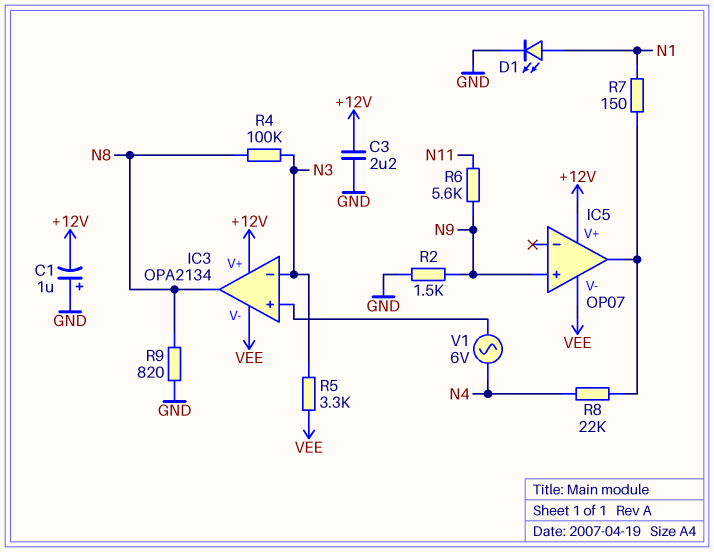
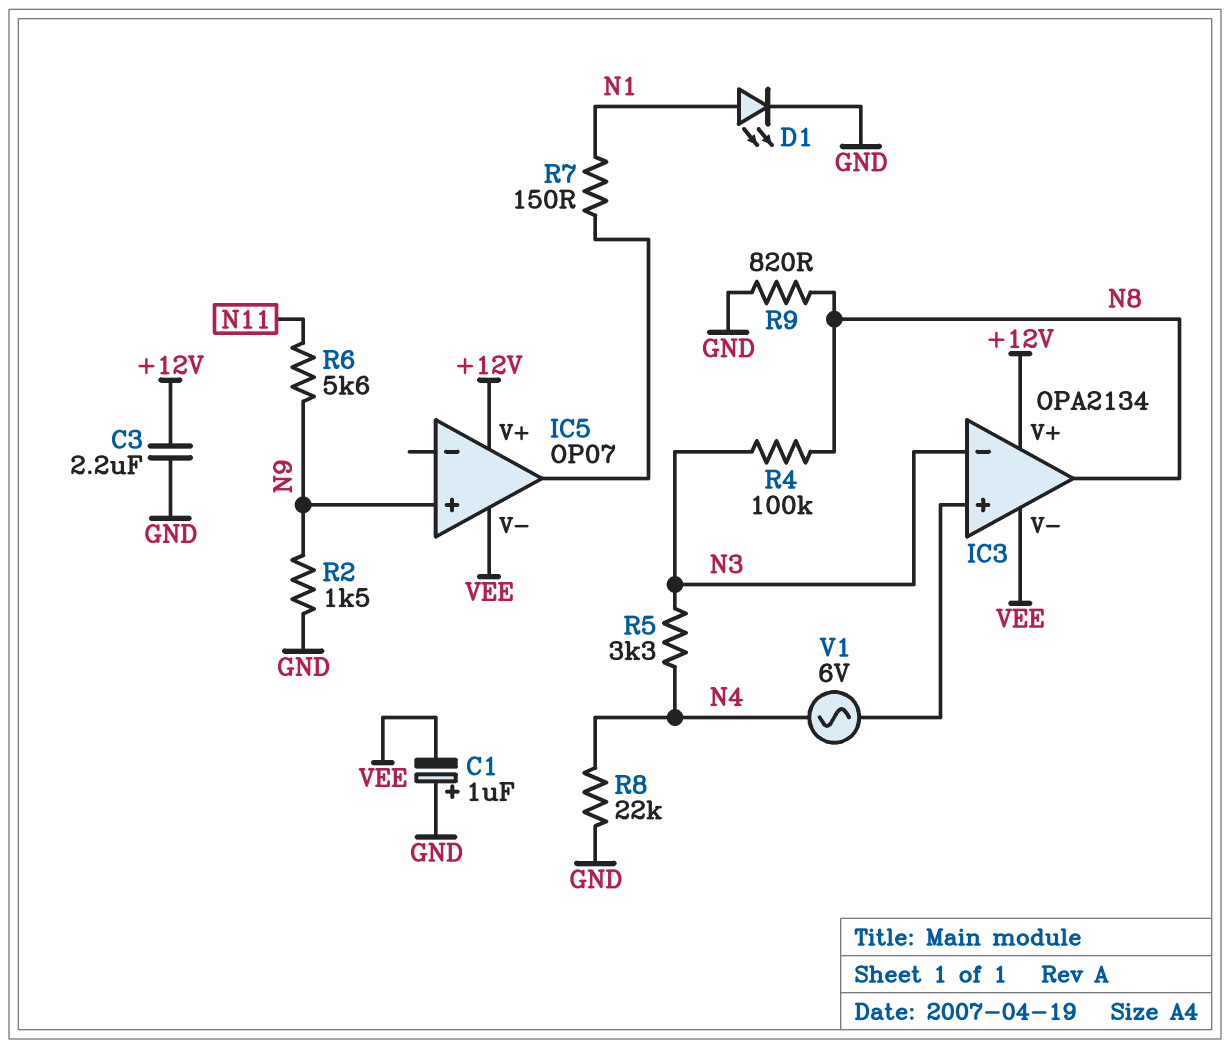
C1: 1uF (plus GND, minus +12V) -> 1uF (plus GND, minus VEE)
R5: 3.3k (N3, VEE) -> 3.3k (N3, N4)
R8: 22k (IC5/out, N4) -> 22k (GND, N4)

